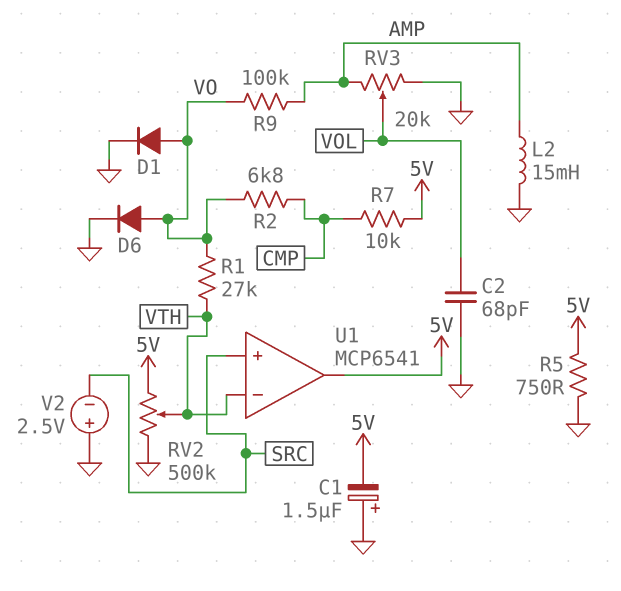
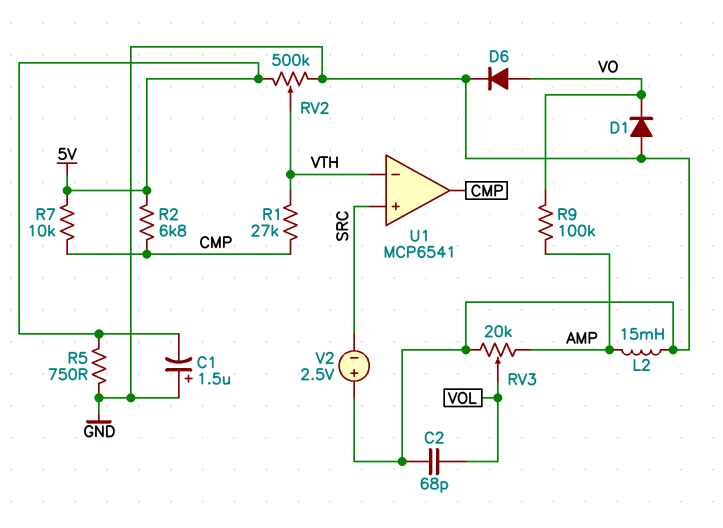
D1: diode (A VO, K GND) -> diode (A GND, K VO)
R1: 27k (VO, VTH) -> 27k (CMP, VTH)
R2: 6.8k (CMP, VO) -> 6.8k (5V, CMP)
U1 pin out: 5V -> CMP

